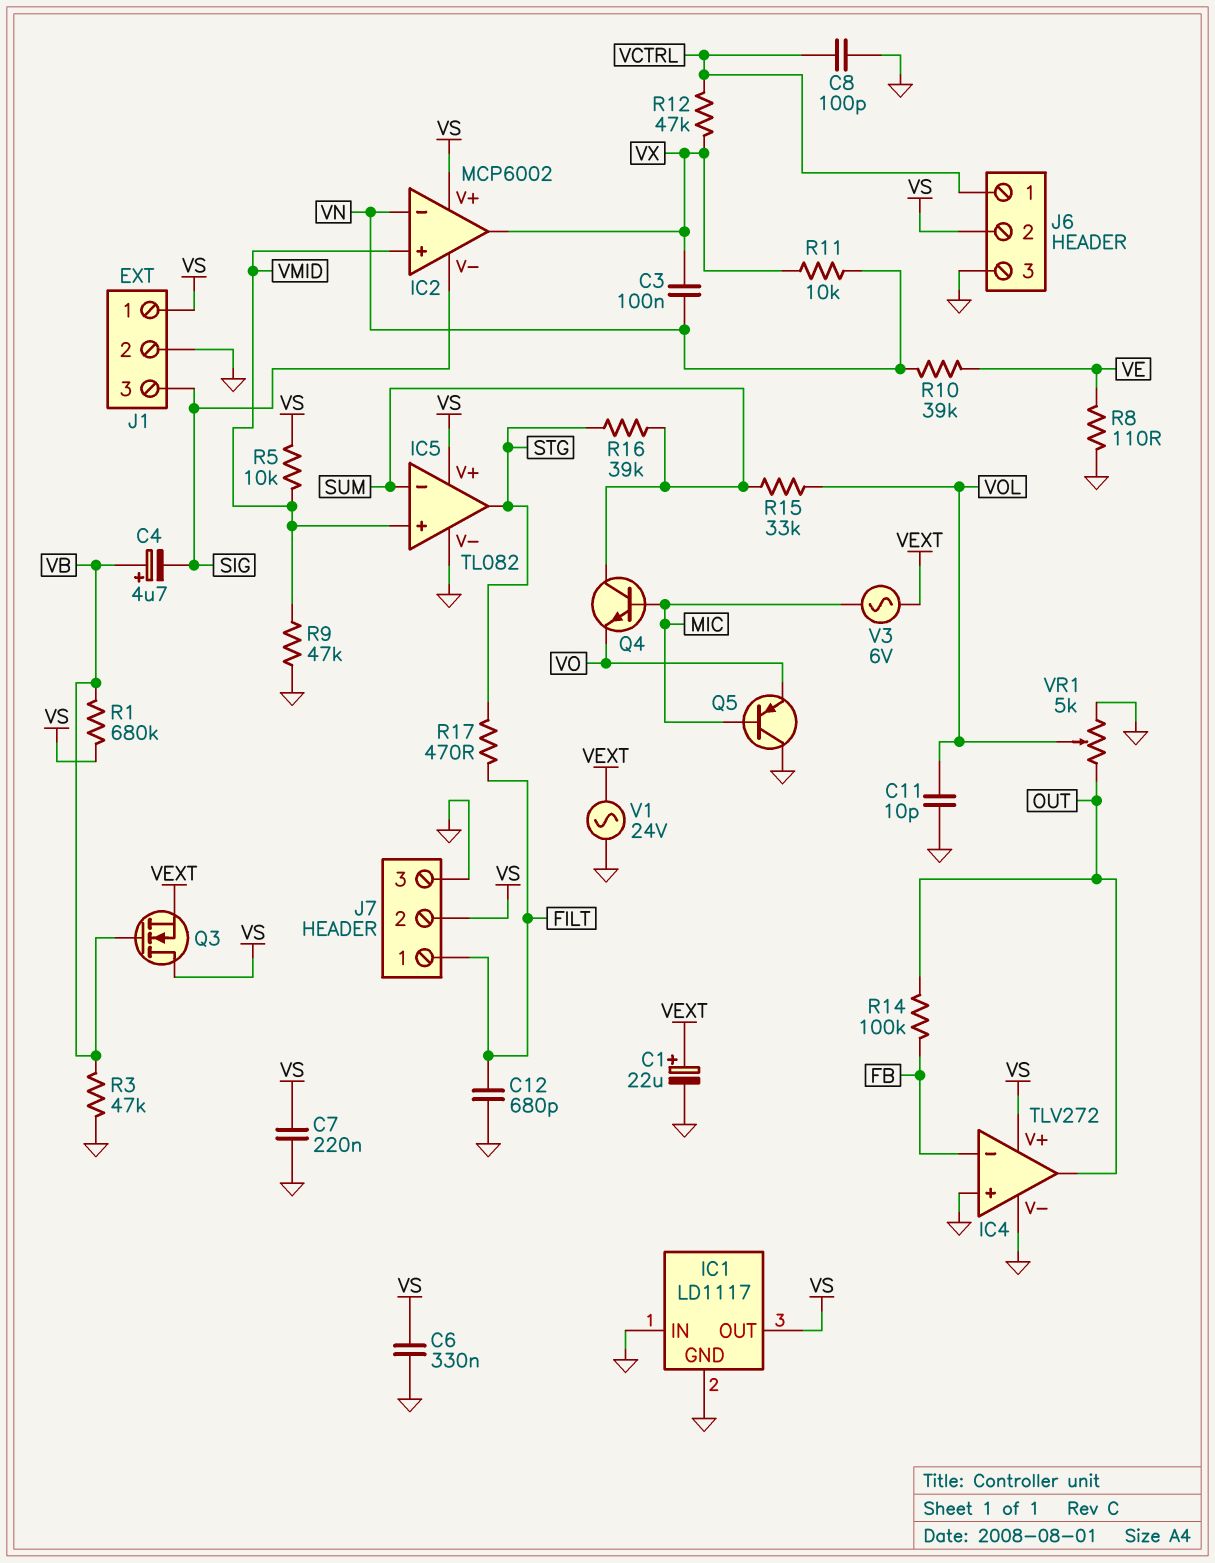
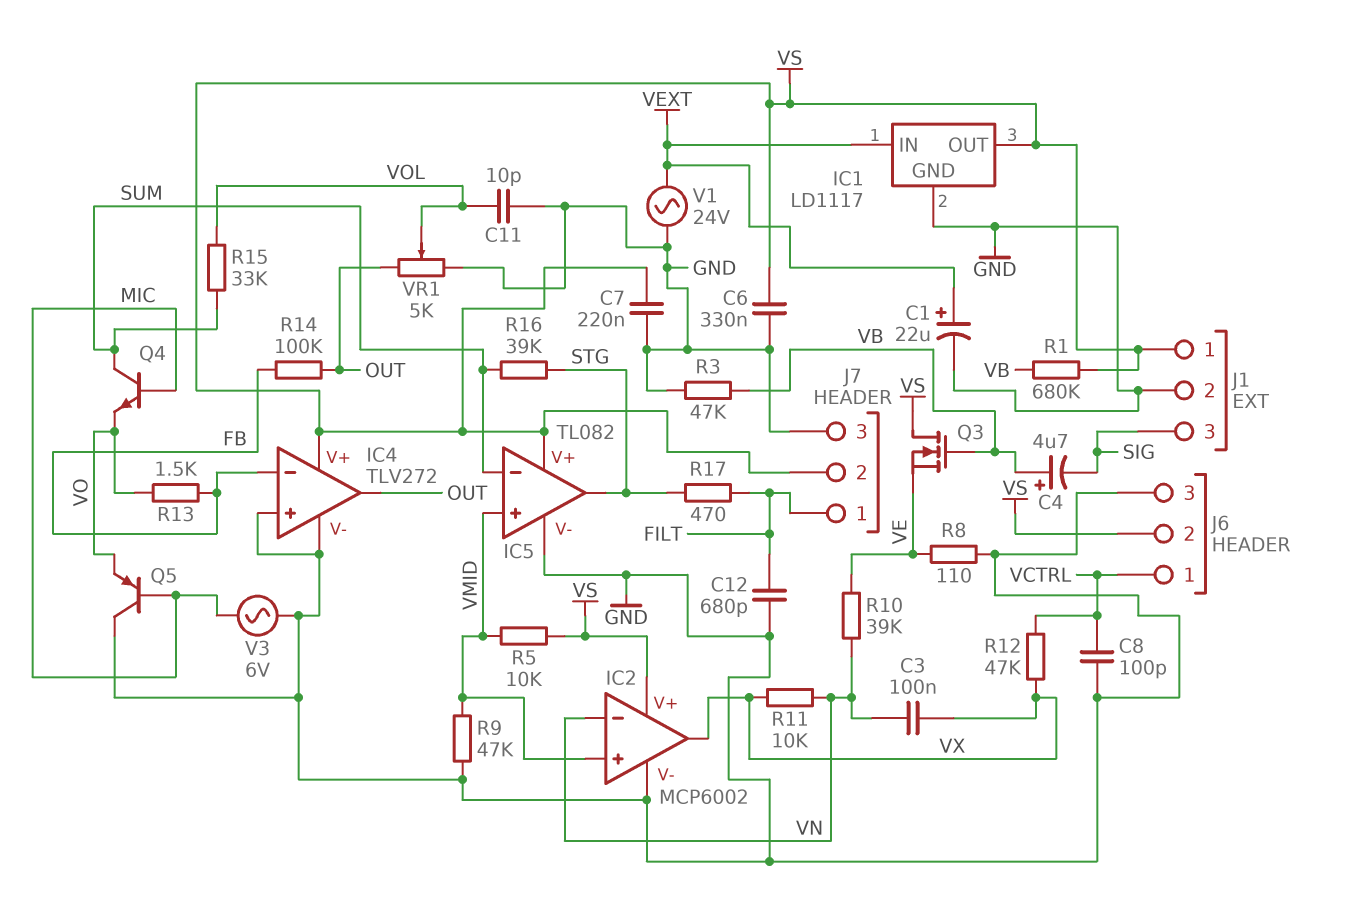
IC1 pin IN: GND -> VEXT
IC2 pin V-: SIG -> GND
Q3: NMOS (G VB, D VS, S VEXT) -> NMOS (G VB, D VS, S VE)
R13: none -> 1.5k (FB, VO)
V3: AC 6V (MIC, VEXT) -> AC 6V (GND, MIC)

